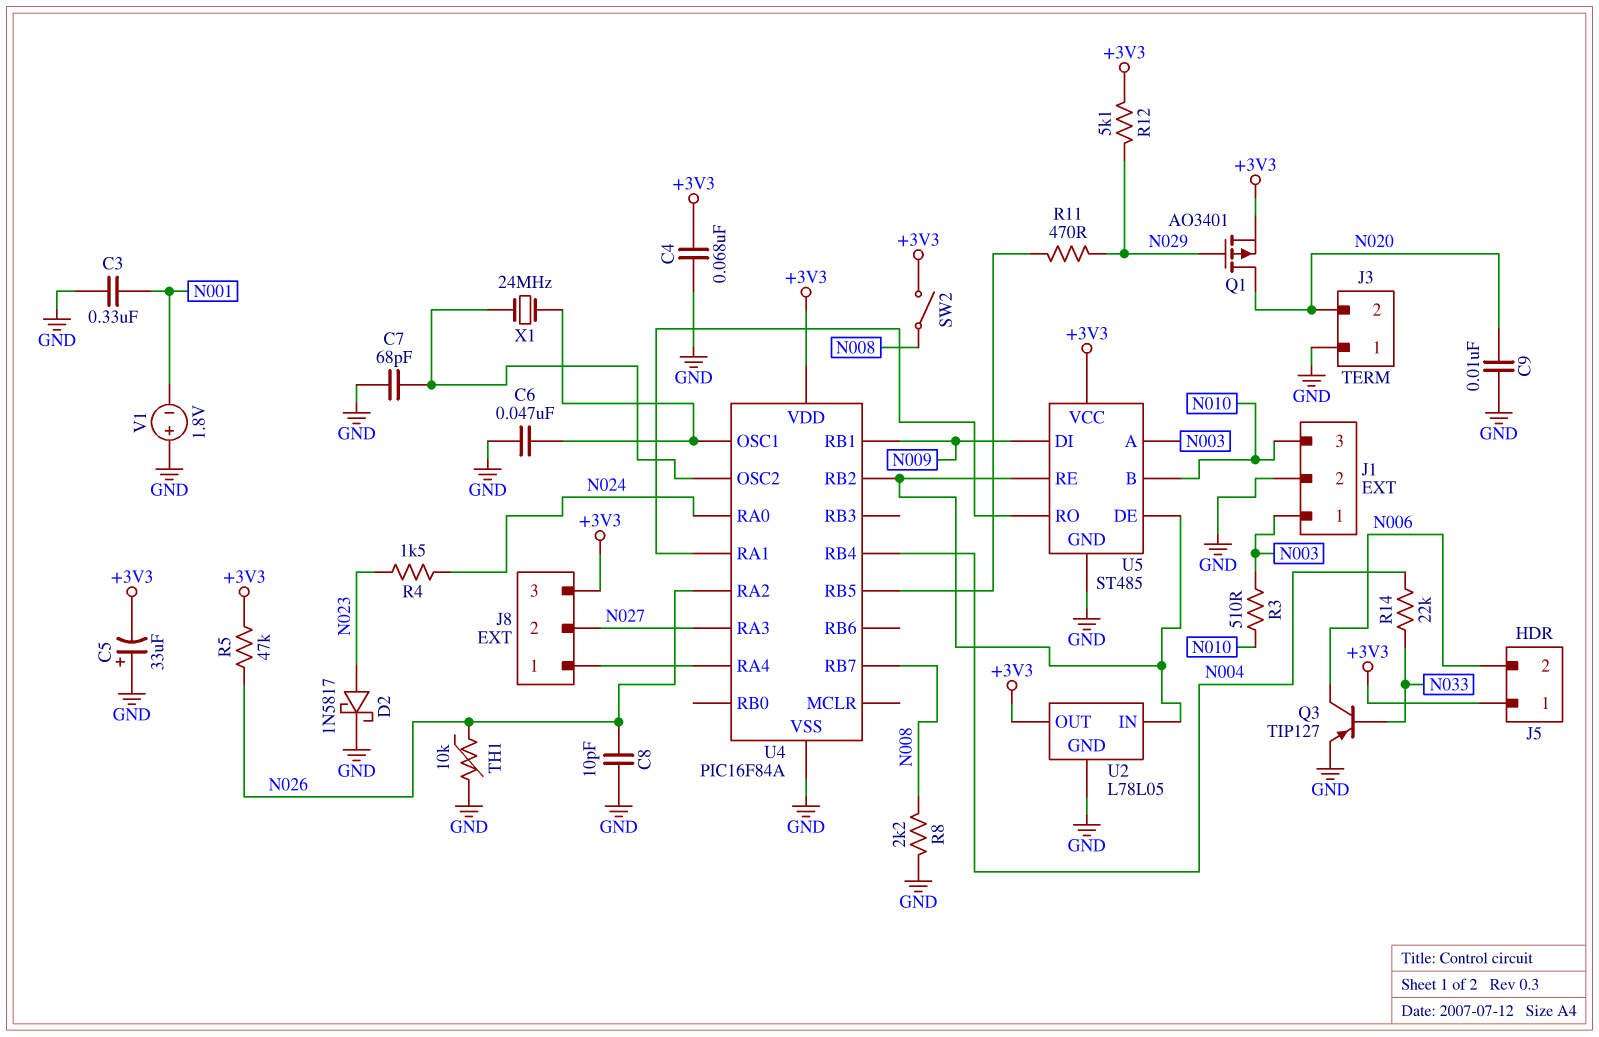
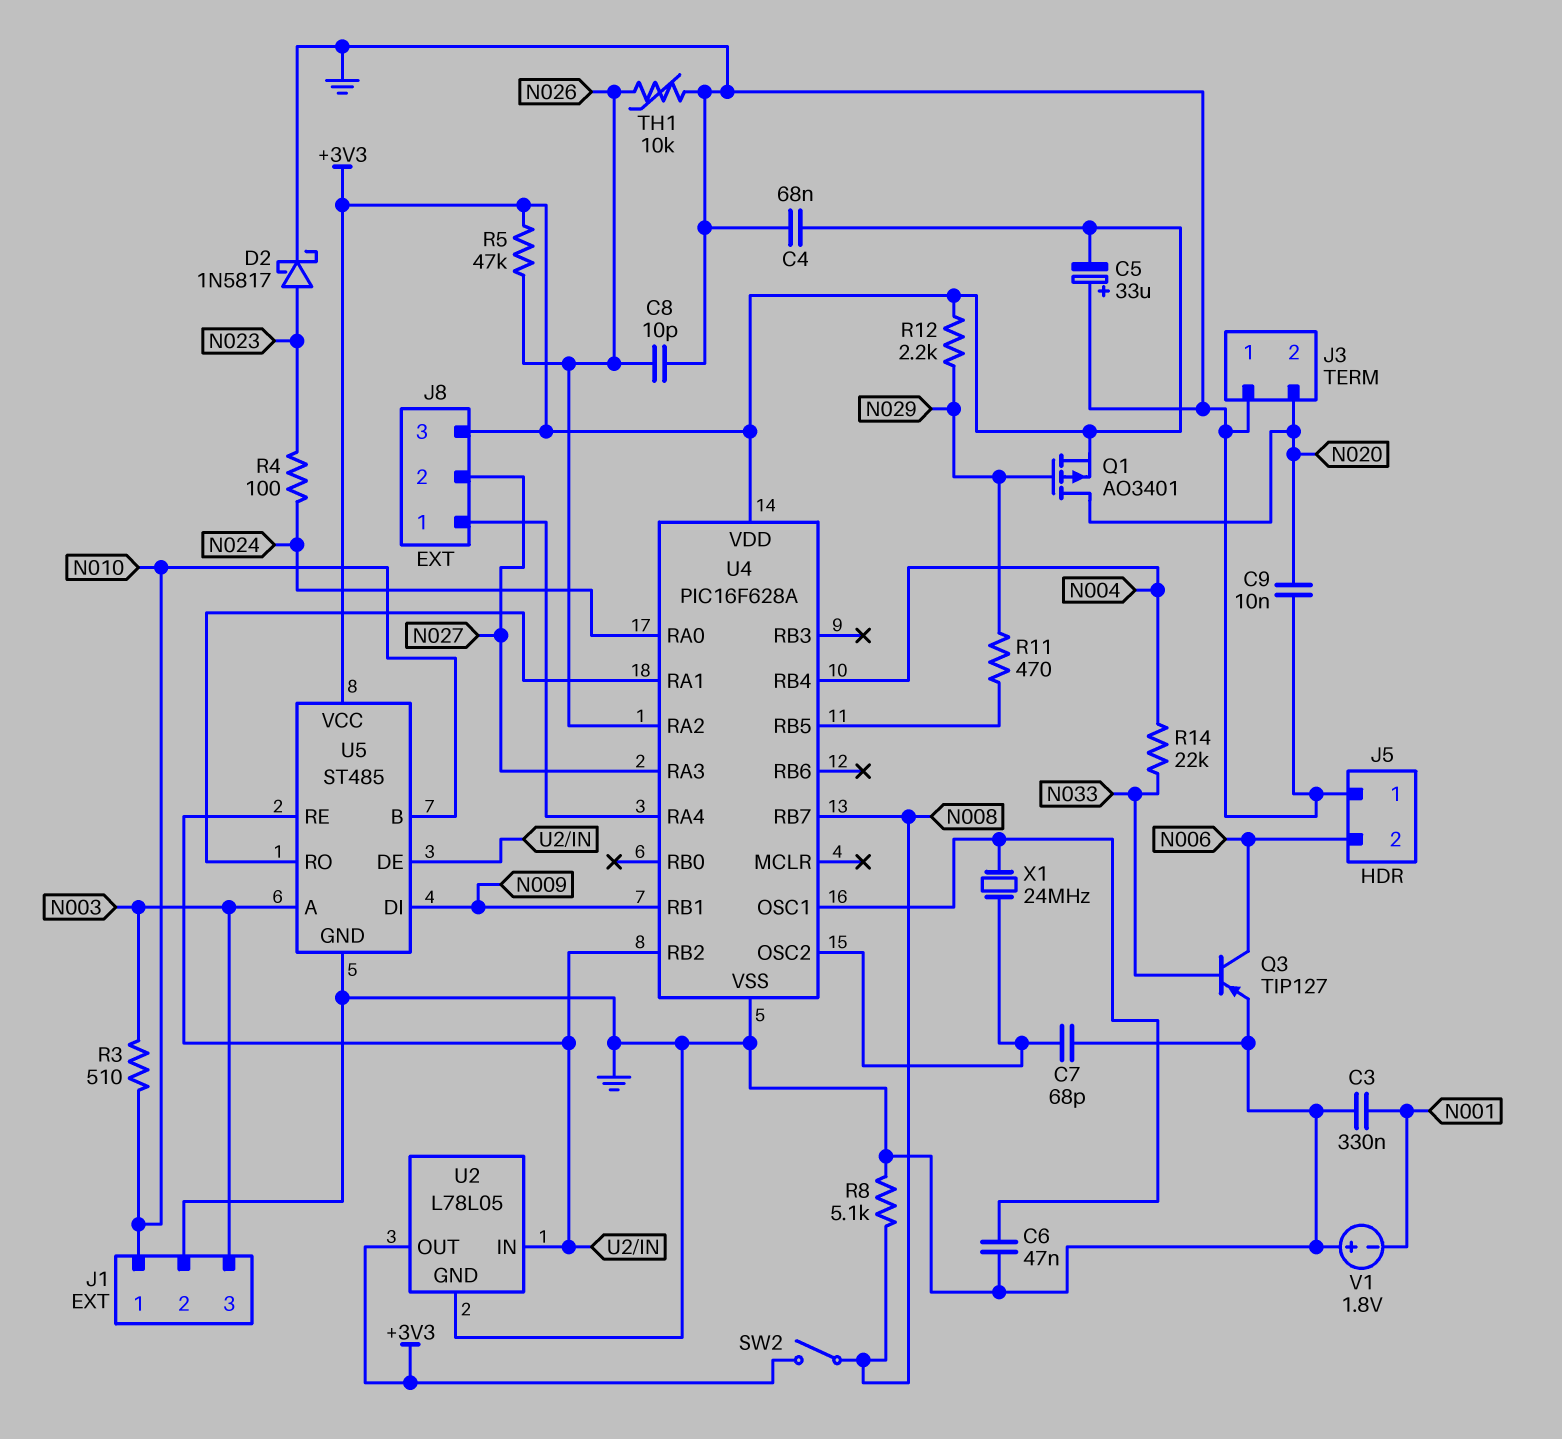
J1 pin 1: N003 -> N010
J1 pin 3: N010 -> N003
J5 pin 1: +3V3 -> GND
R4: 1.5k (N023, N024) -> 100 (N023, N024)
R8: 2.2k (GND, N008) -> 5.1k (GND, N008)
R12: 5.1k (+3V3, N029) -> 2.2k (+3V3, N029)
U4: PIC16F84A -> PIC16F628A

